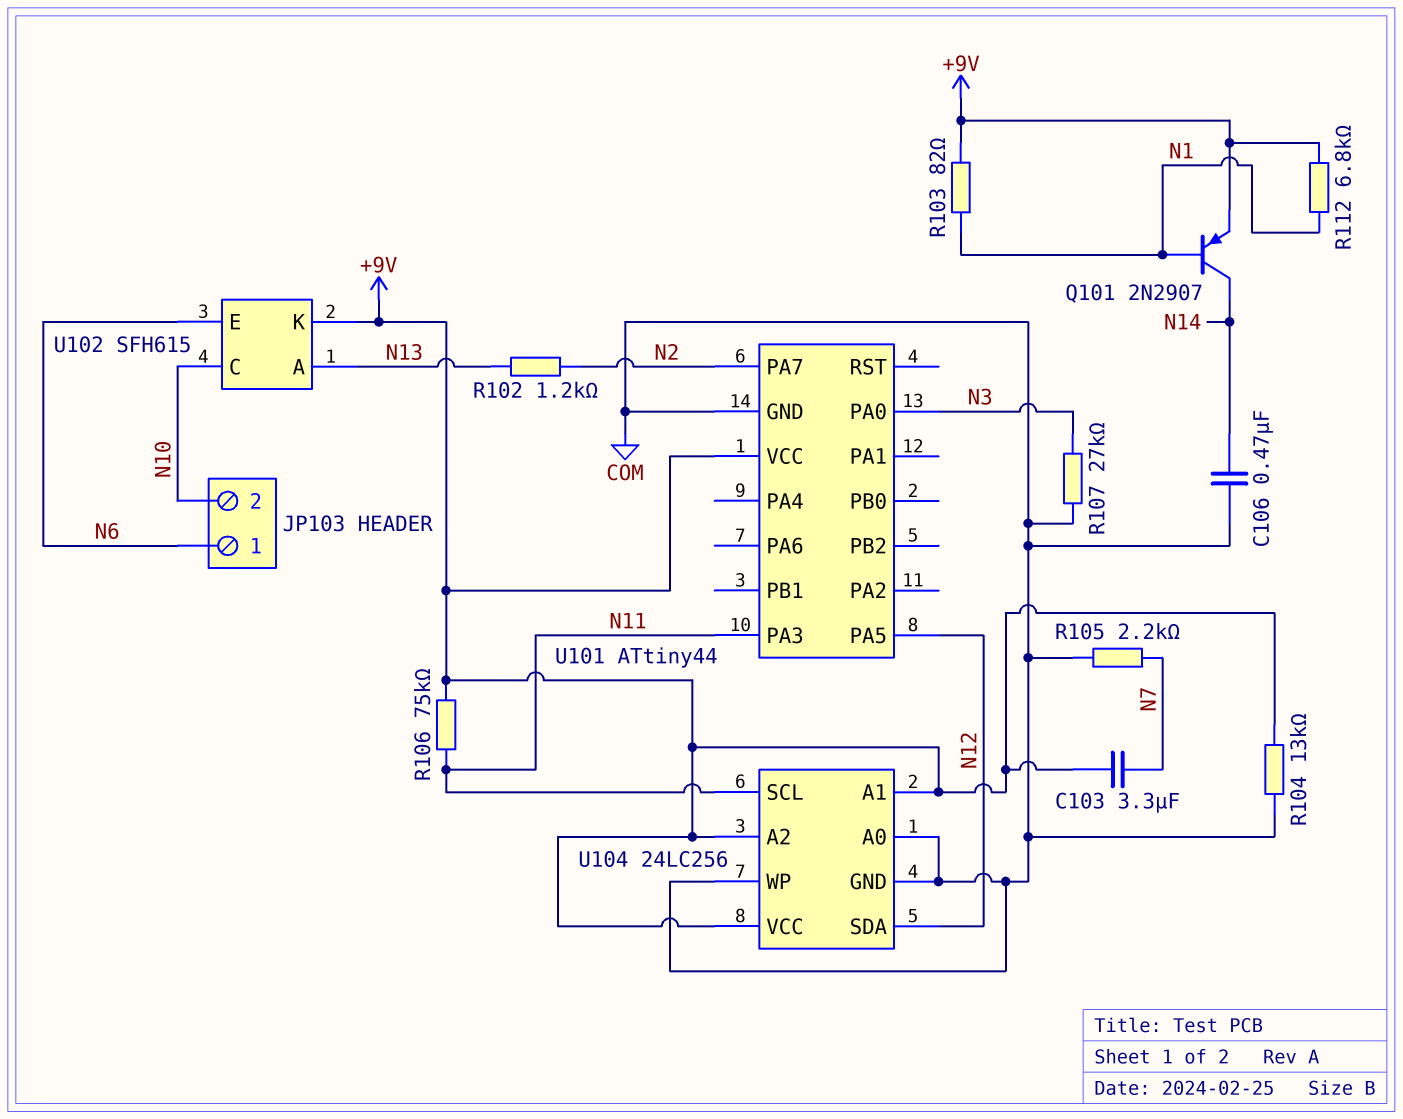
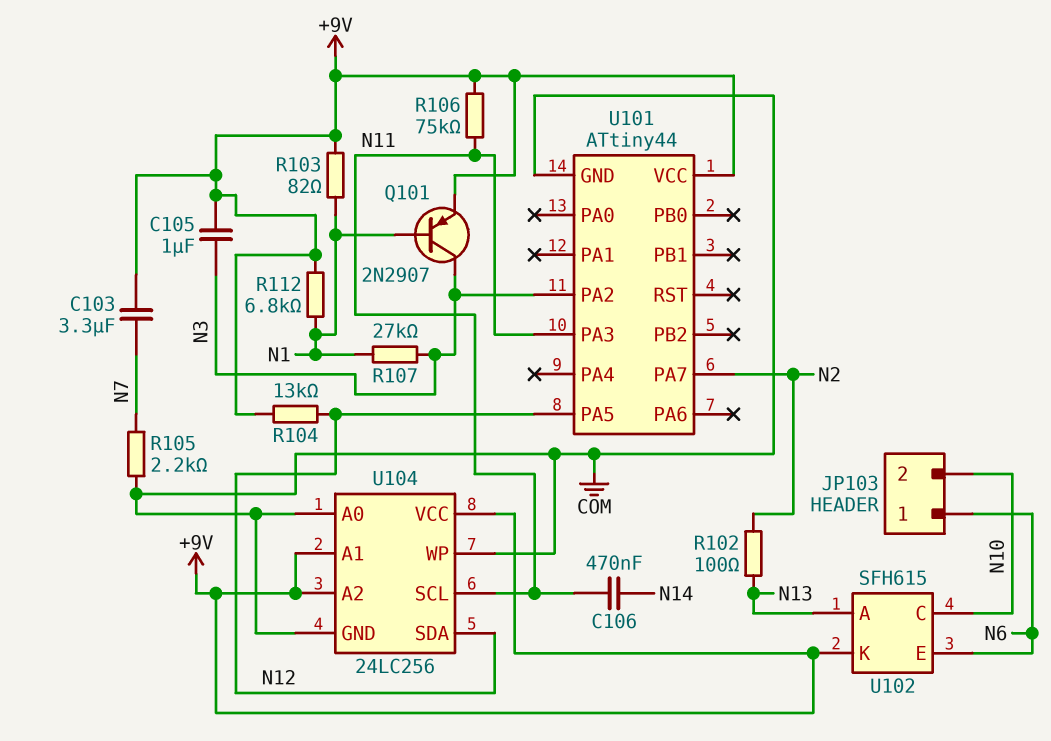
C105: none -> 1uF (+9V, N3)
C106: 470nF (COM, N14) -> 470nF (N11, N14)
Q101: PNP 2N2907 (B N1, C N14, E +9V) -> PNP 2N2907 (B N1, C N3, E +9V)
R102: 1.2k (N2, N13) -> 100 (N2, N13)
R104: 13k (+9V, COM) -> 13k (+9V, N12)
R107: 27k (COM, N3) -> 27k (N1, N3)
U101 pin PA0: N3 -> none
U101 pin PA2: none -> N3

